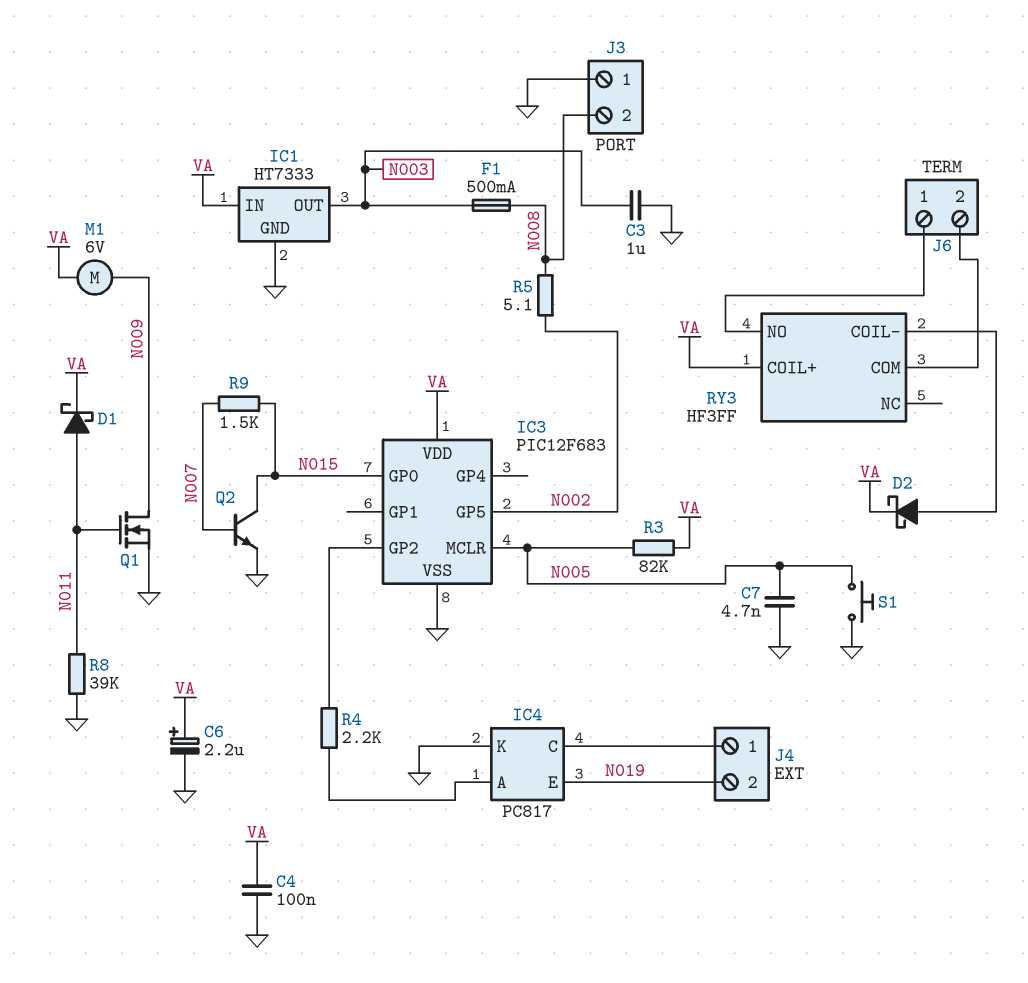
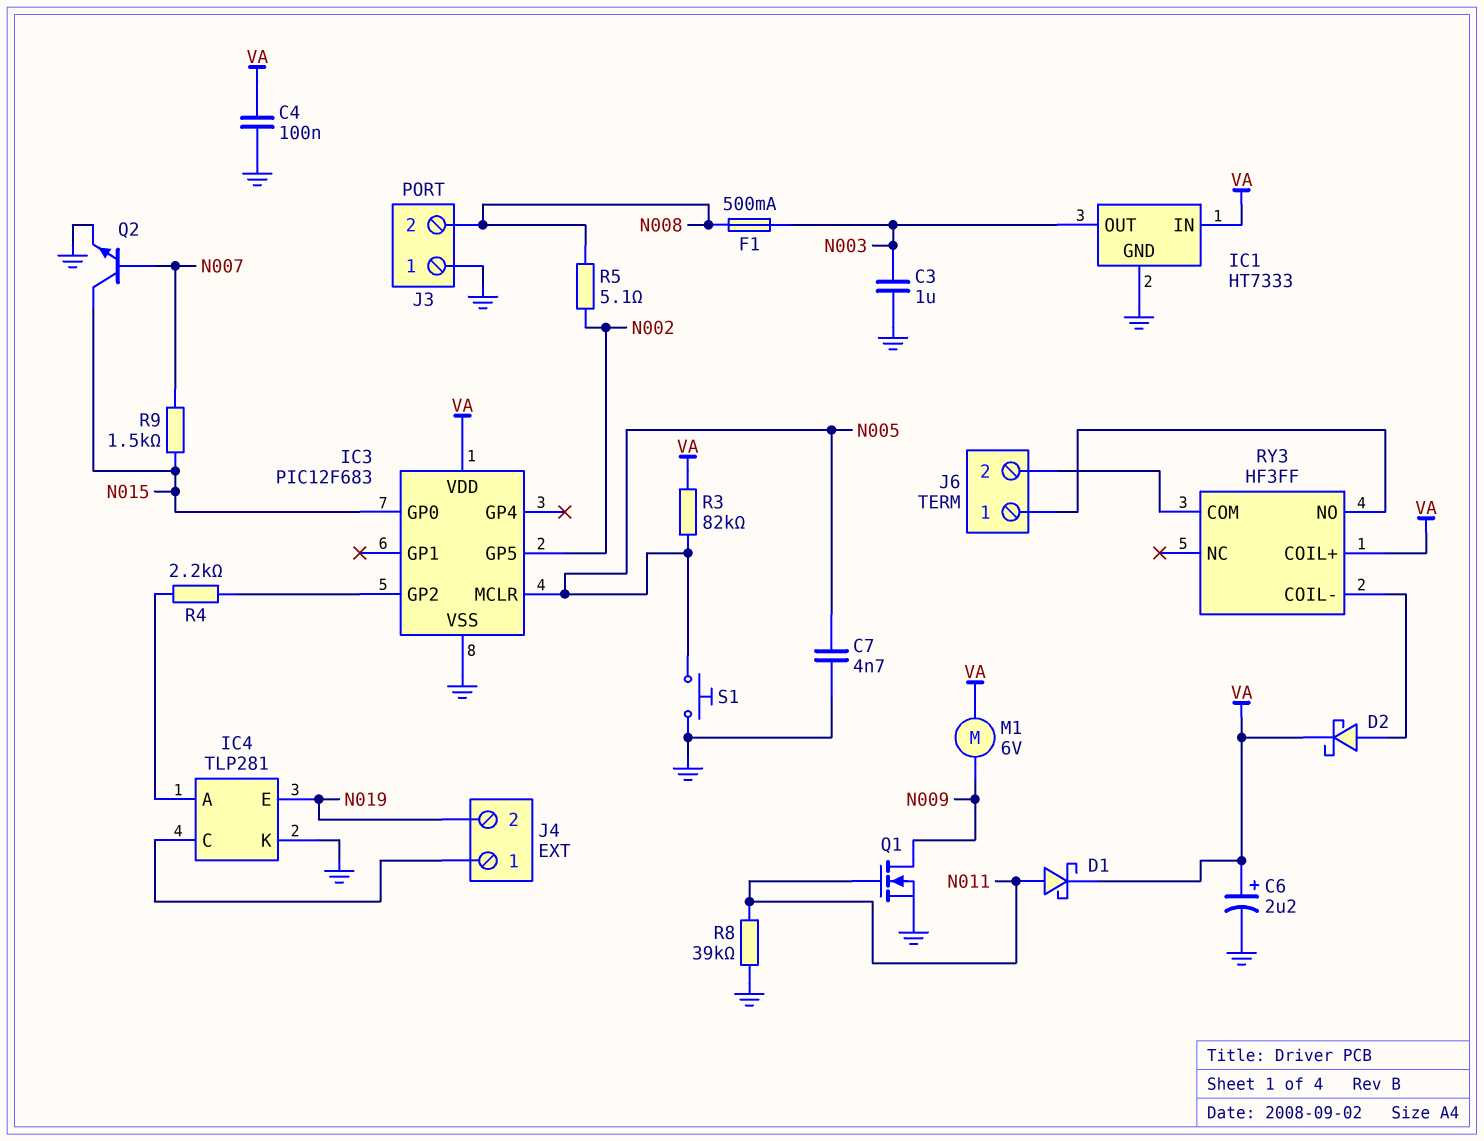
IC4: PC817 -> TLP281

